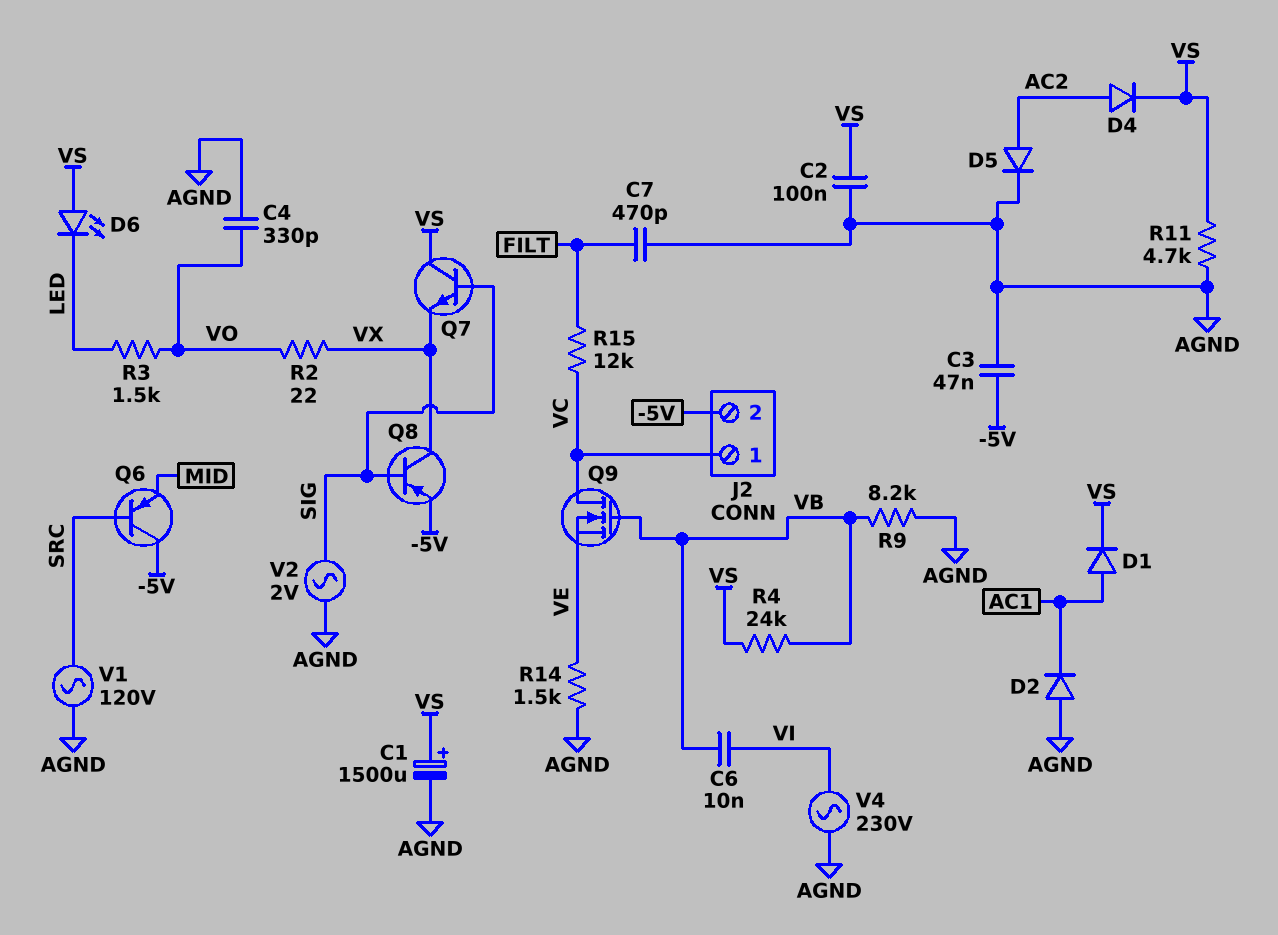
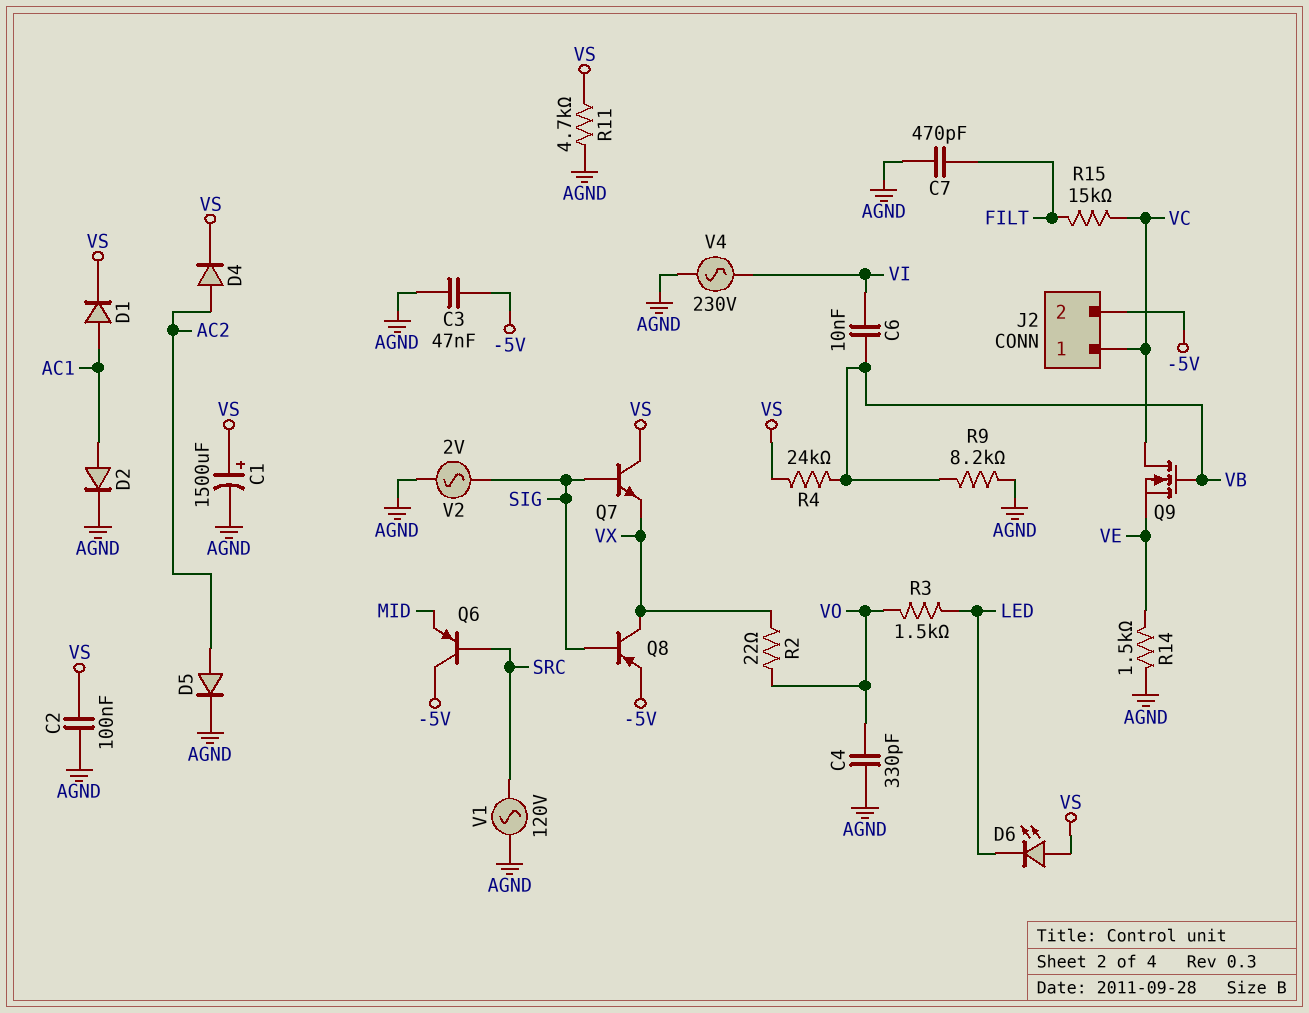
D2: diode (A AGND, K AC1) -> diode (A AC1, K AGND)
R15: 12k (FILT, VC) -> 15k (FILT, VC)

